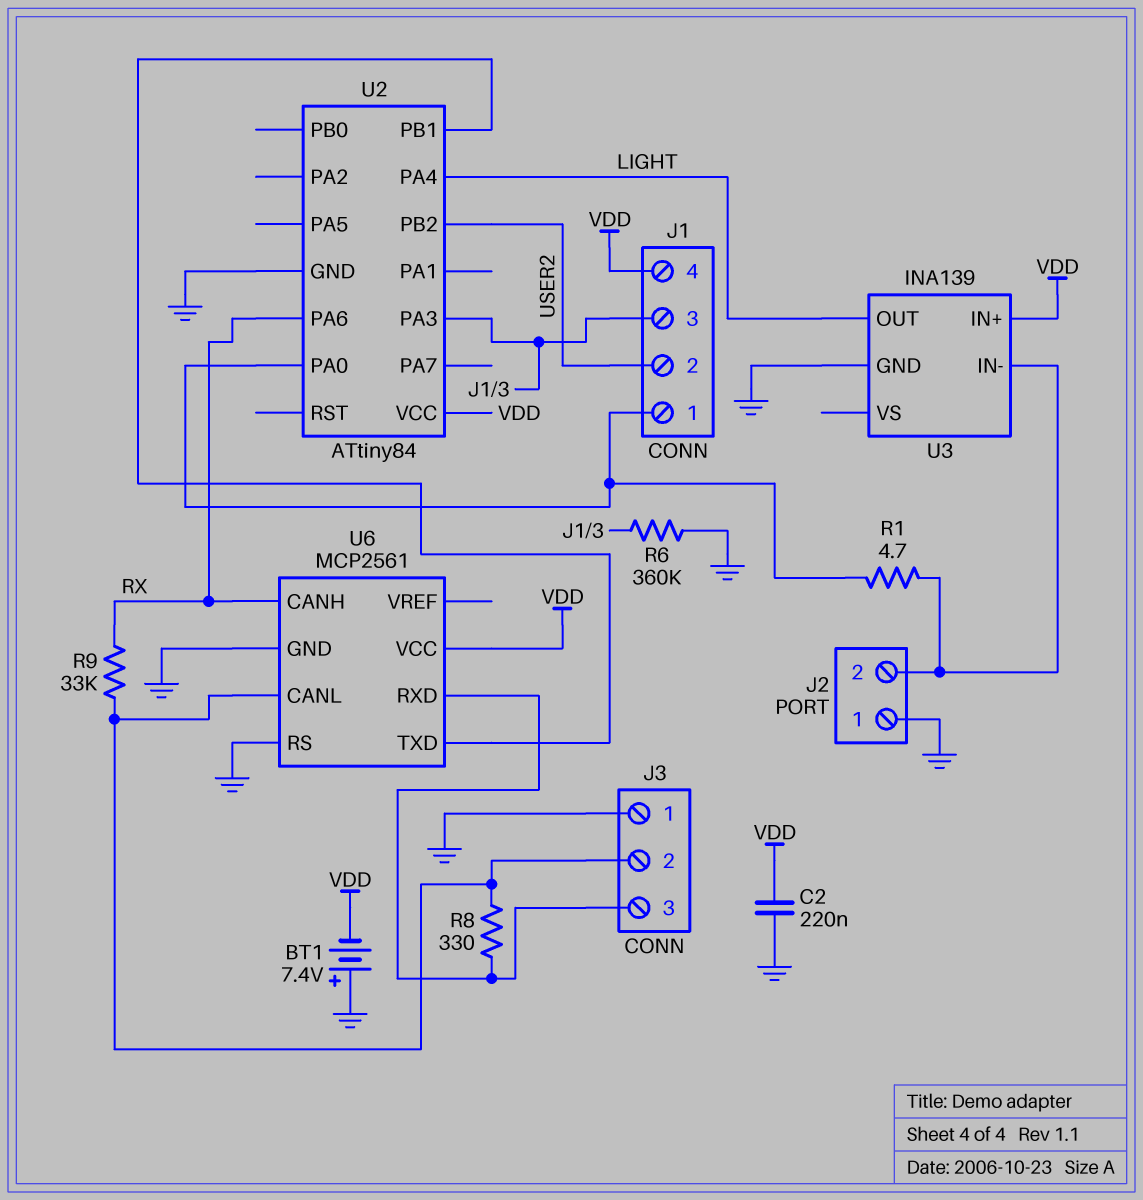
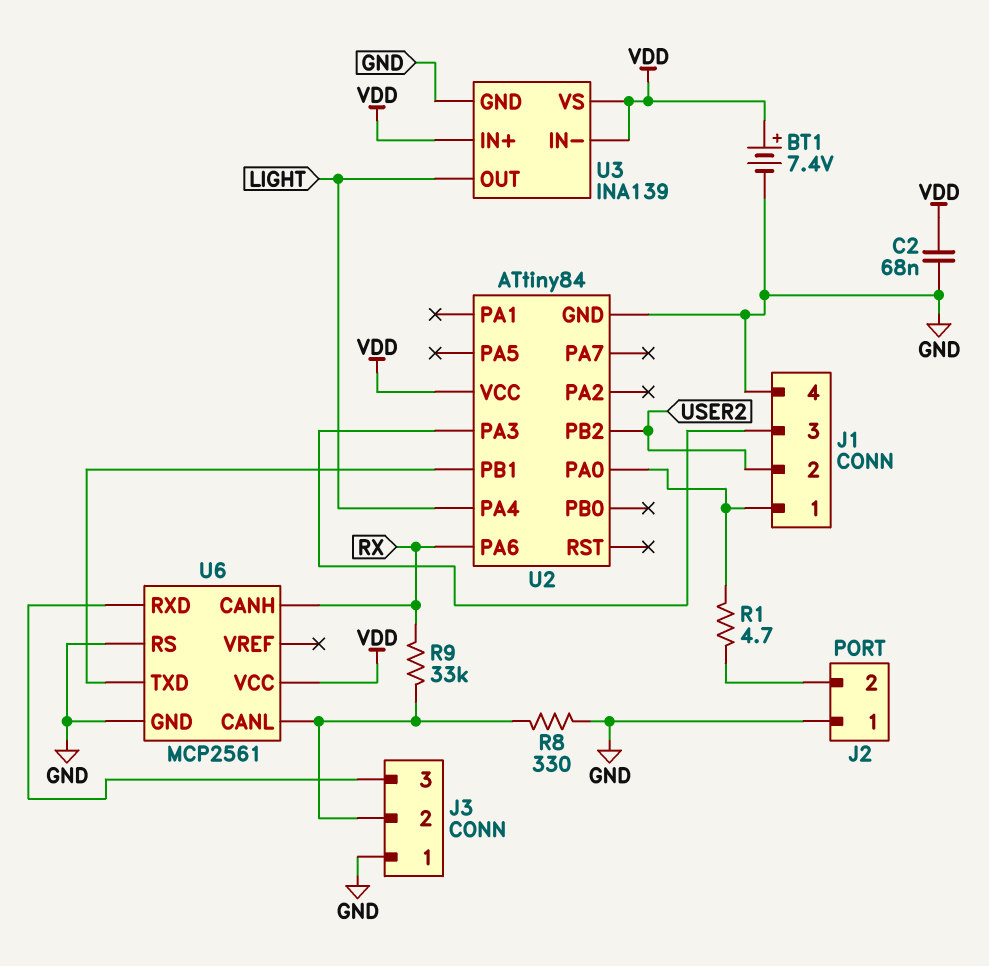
BT1: 7.4V (plus GND, minus VDD) -> 7.4V (plus VDD, minus GND)
C2: 220nF (GND, VDD) -> 68nF (GND, VDD)
J1 pin 4: VDD -> GND
R6: 360k (GND, J1/3) -> none
R8: 330 (J3/2, J3/3) -> 330 (GND, J3/2)
U3 pin IN-: J2/2 -> VDD
U3 pin VS: none -> VDD

